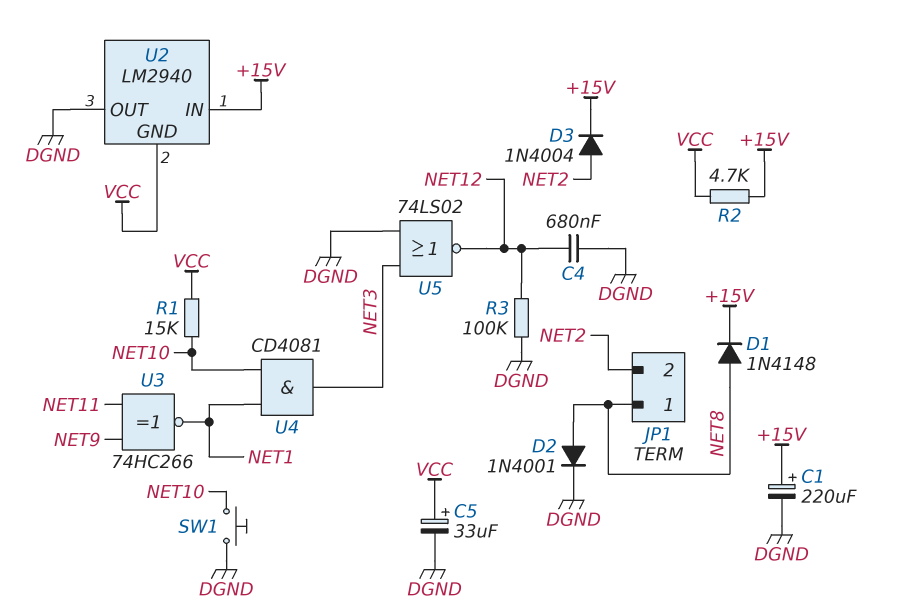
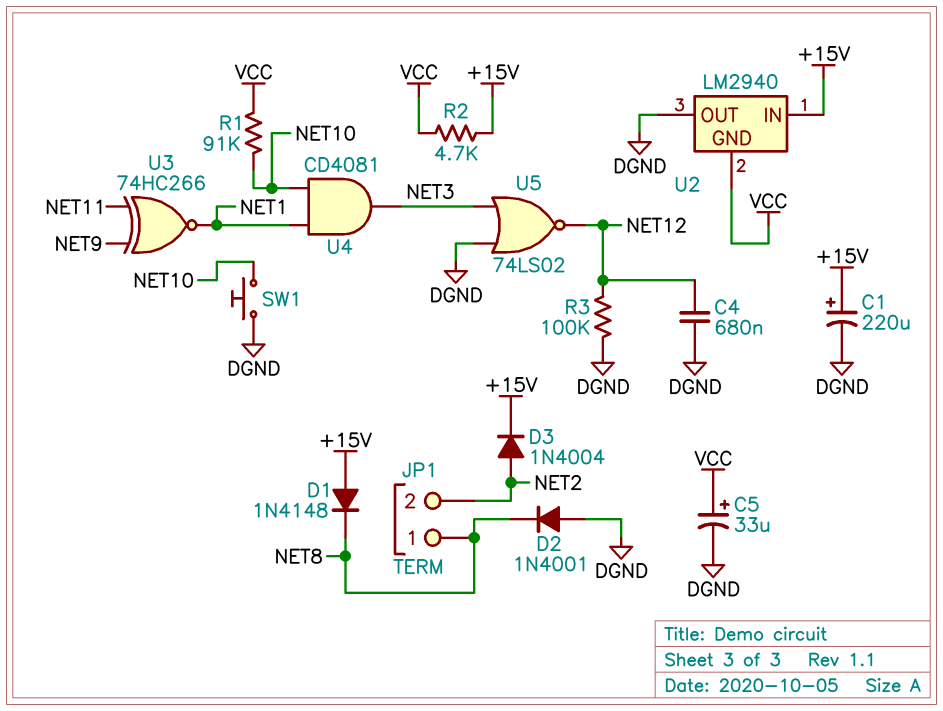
D1: diode 1N4148 (A NET8, K +15V) -> diode 1N4148 (A +15V, K NET8)
D2: diode 1N4001 (A NET8, K DGND) -> diode 1N4001 (A DGND, K NET8)
R1: 15k (NET10, VCC) -> 91k (NET10, VCC)

